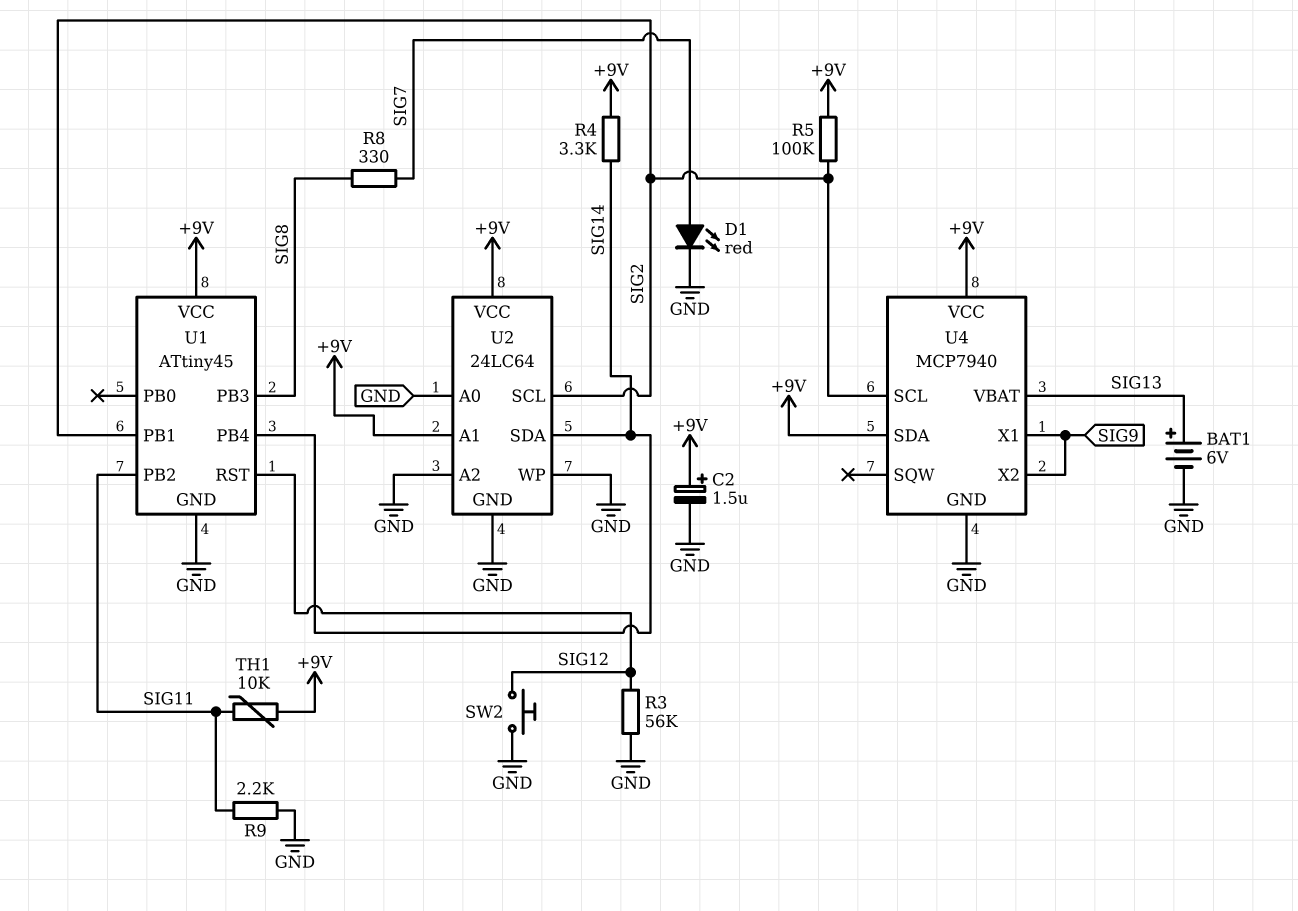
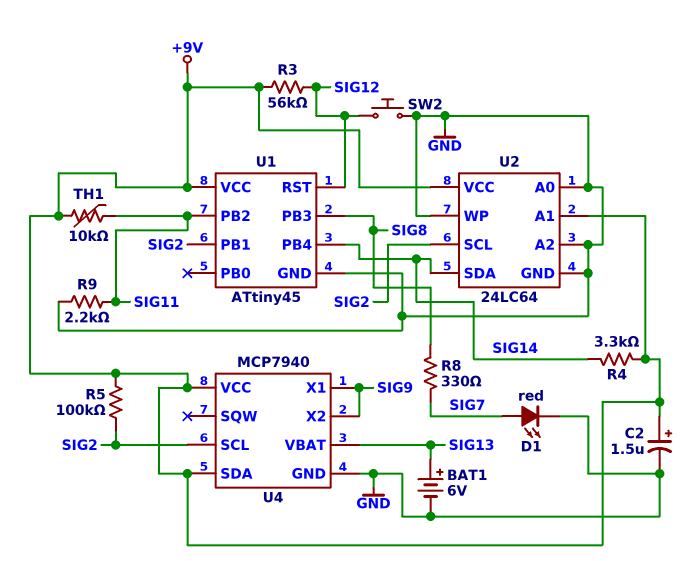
R3: 56k (GND, SIG12) -> 56k (+9V, SIG12)

